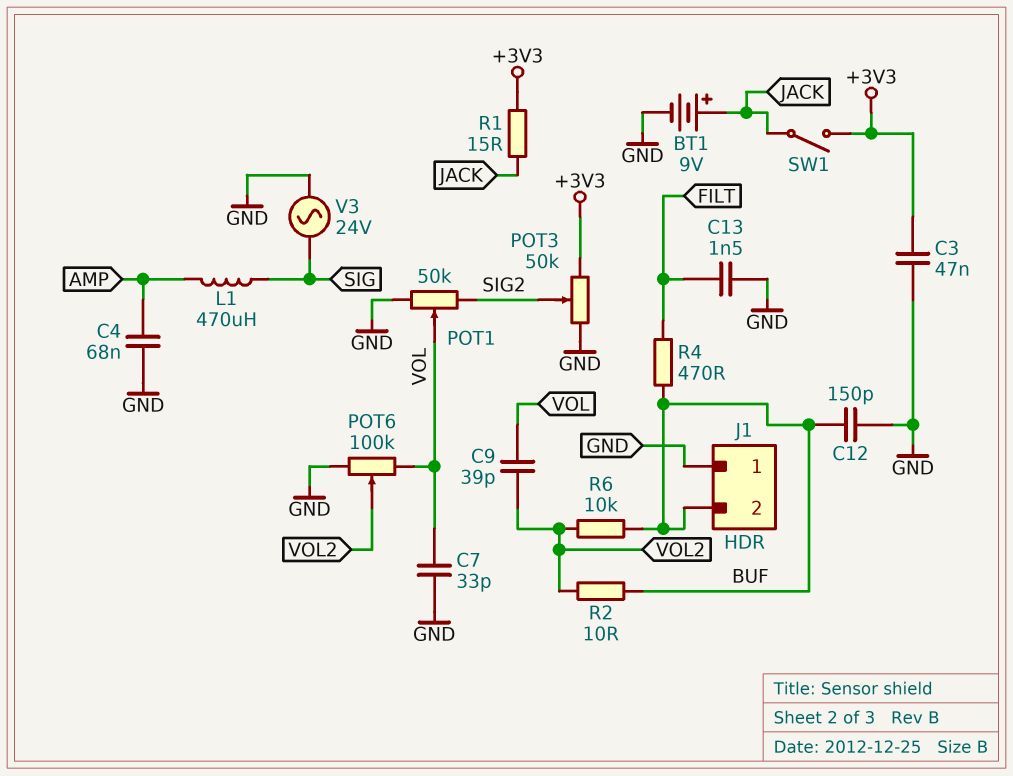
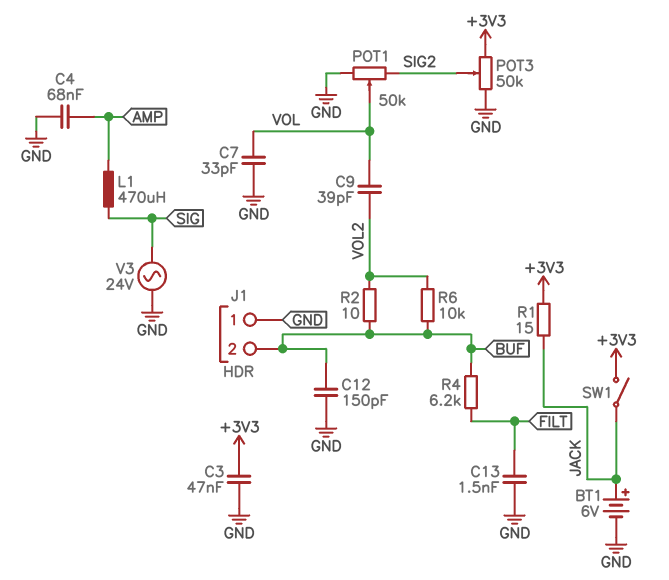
BT1: 9V (plus JACK, minus GND) -> 6V (plus JACK, minus GND)
POT6: 100k (GND, VOL, wiper VOL2) -> none
R4: 470 (BUF, FILT) -> 6.2k (BUF, FILT)

